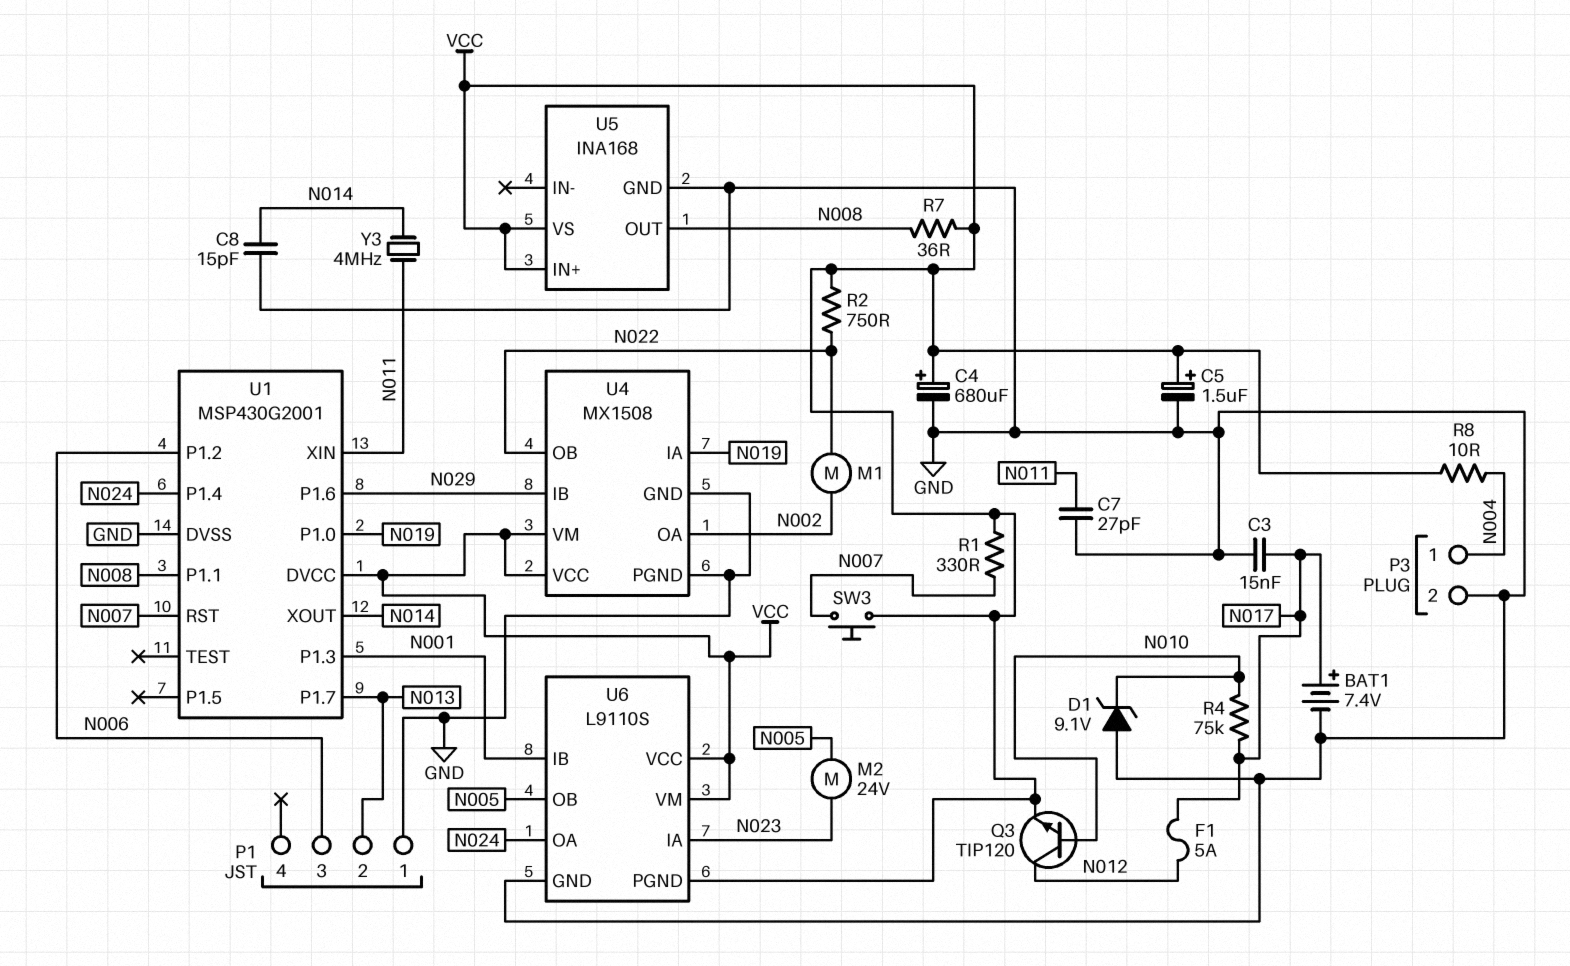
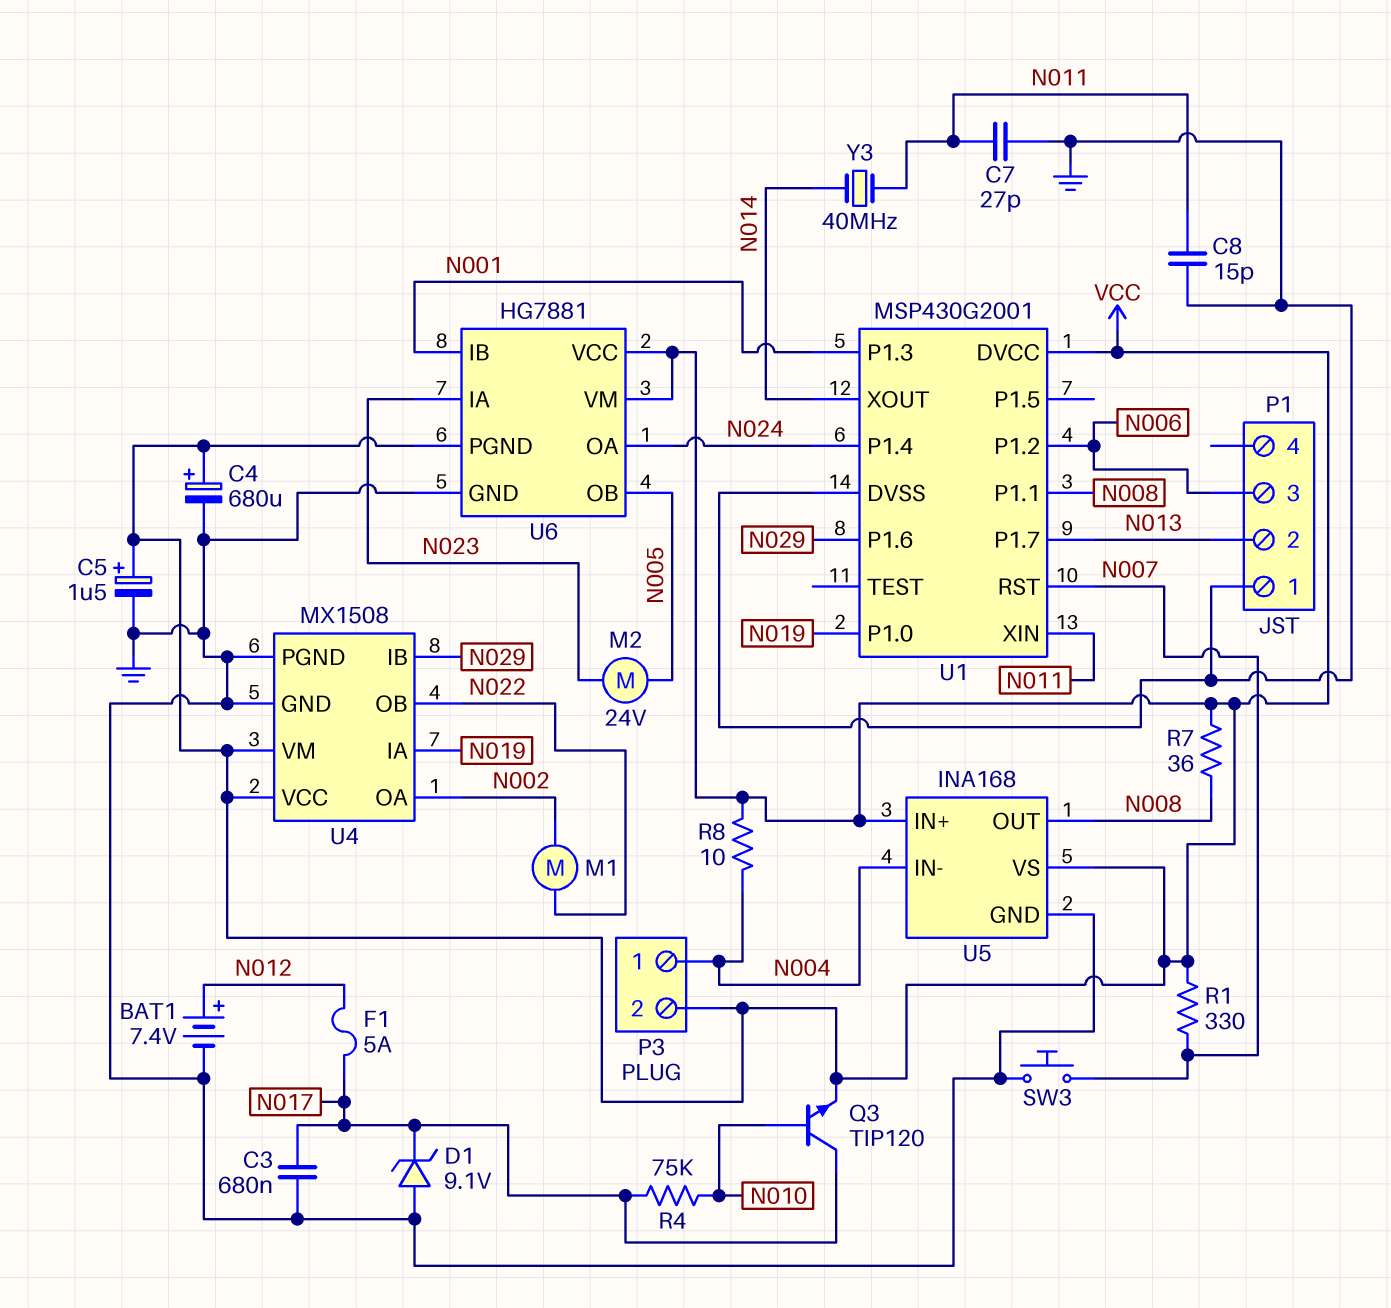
BAT1: 7.4V (plus N017, minus GND) -> 7.4V (plus N012, minus GND)
C3: 15nF (GND, N017) -> 680nF (GND, N017)
C8: 15pF (GND, N014) -> 15pF (GND, N011)
D1: zener 9.1V (A GND, K N010) -> zener 9.1V (A GND, K N017)
P3 pin 2: GND -> VCC
Q3: NPN TIP120 (B N010, C N012, E VCC) -> NPN TIP120 (B N010, C N017, E VCC)
R2: 750 (N022, VCC) -> none
SW3: button (N007, VCC) -> button (GND, N007)
U5 pin IN-: none -> N004
U6: L9110S -> HG7881
Y3: 4MHz (N011, N014) -> 40MHz (N011, N014)

